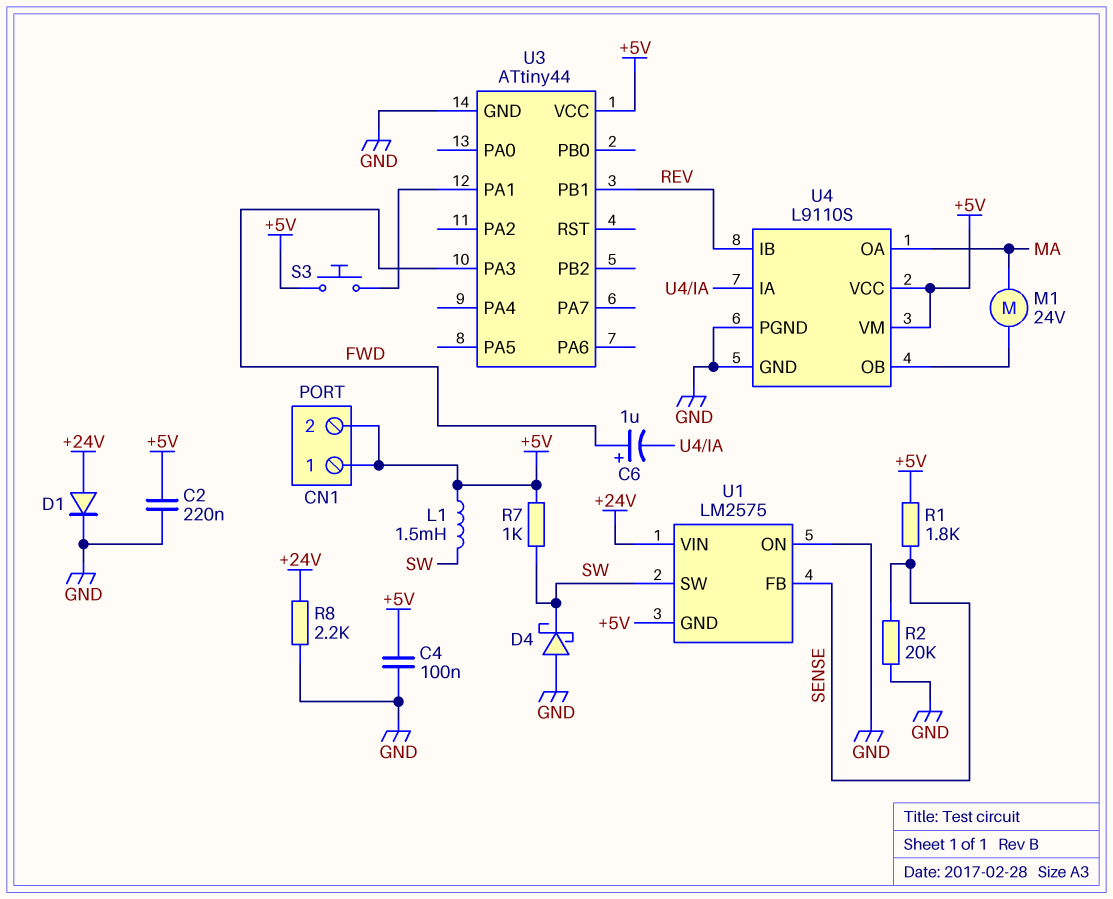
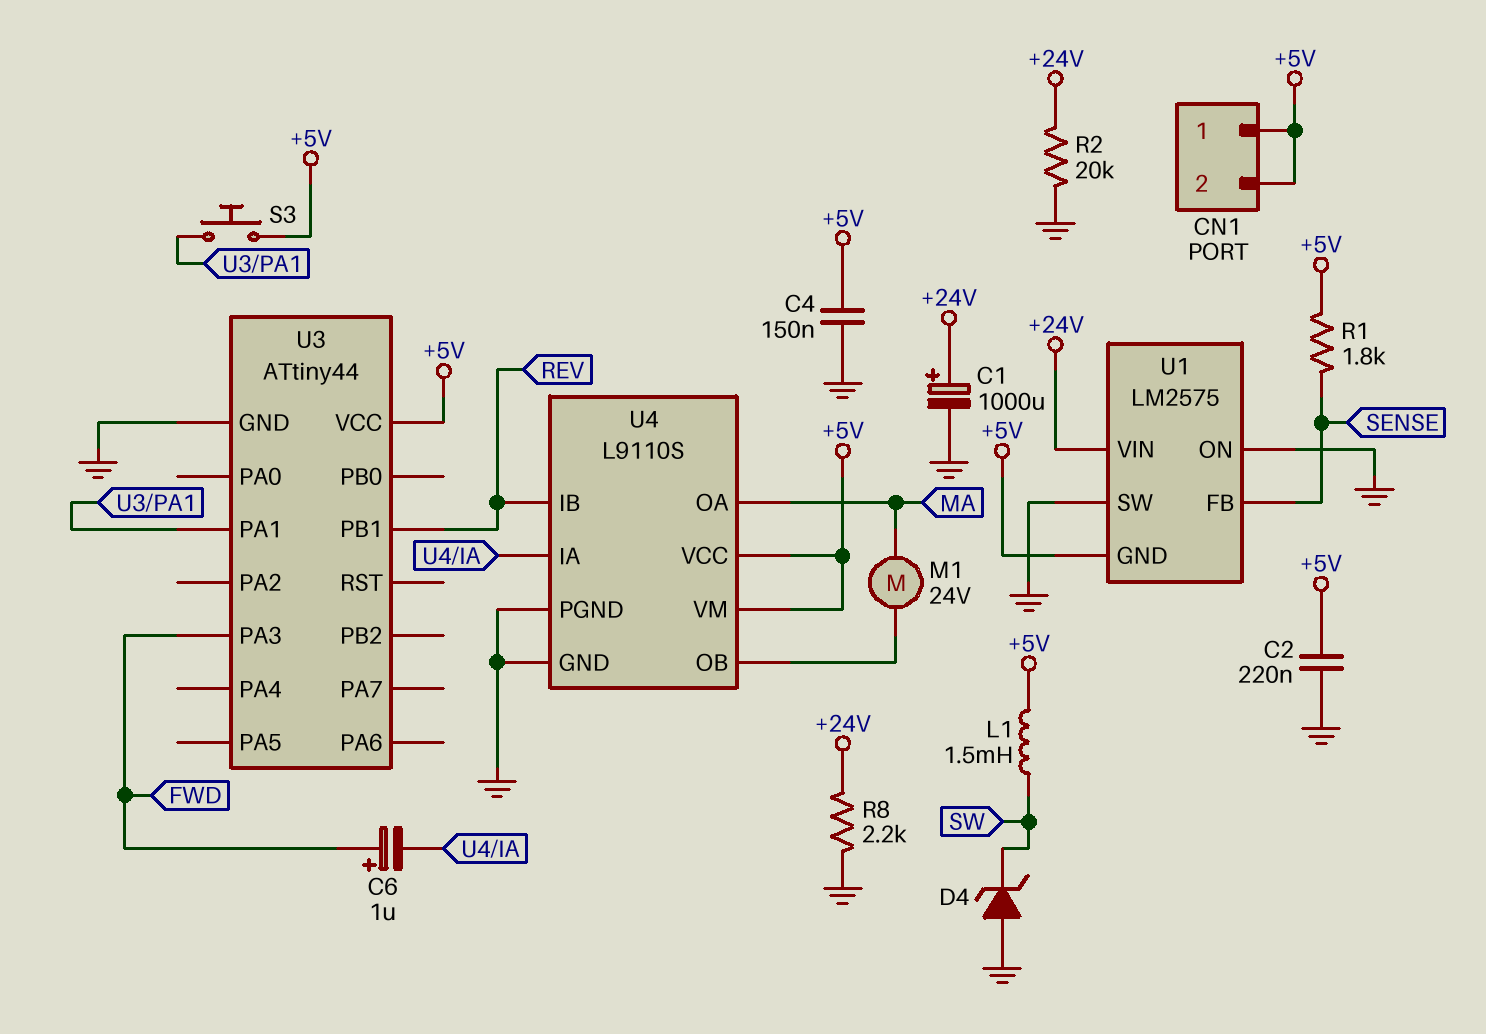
C1: none -> 1000uF (plus +24V, minus GND)
C4: 100nF (+5V, GND) -> 150nF (+5V, GND)
D1: diode (A +24V, K GND) -> none
D4: schottky (A GND, K SW) -> zener (A GND, K SW)
R2: 20k (GND, SENSE) -> 20k (+24V, GND)
R7: 1k (+5V, SW) -> none
U1 pin SW: SW -> GND

